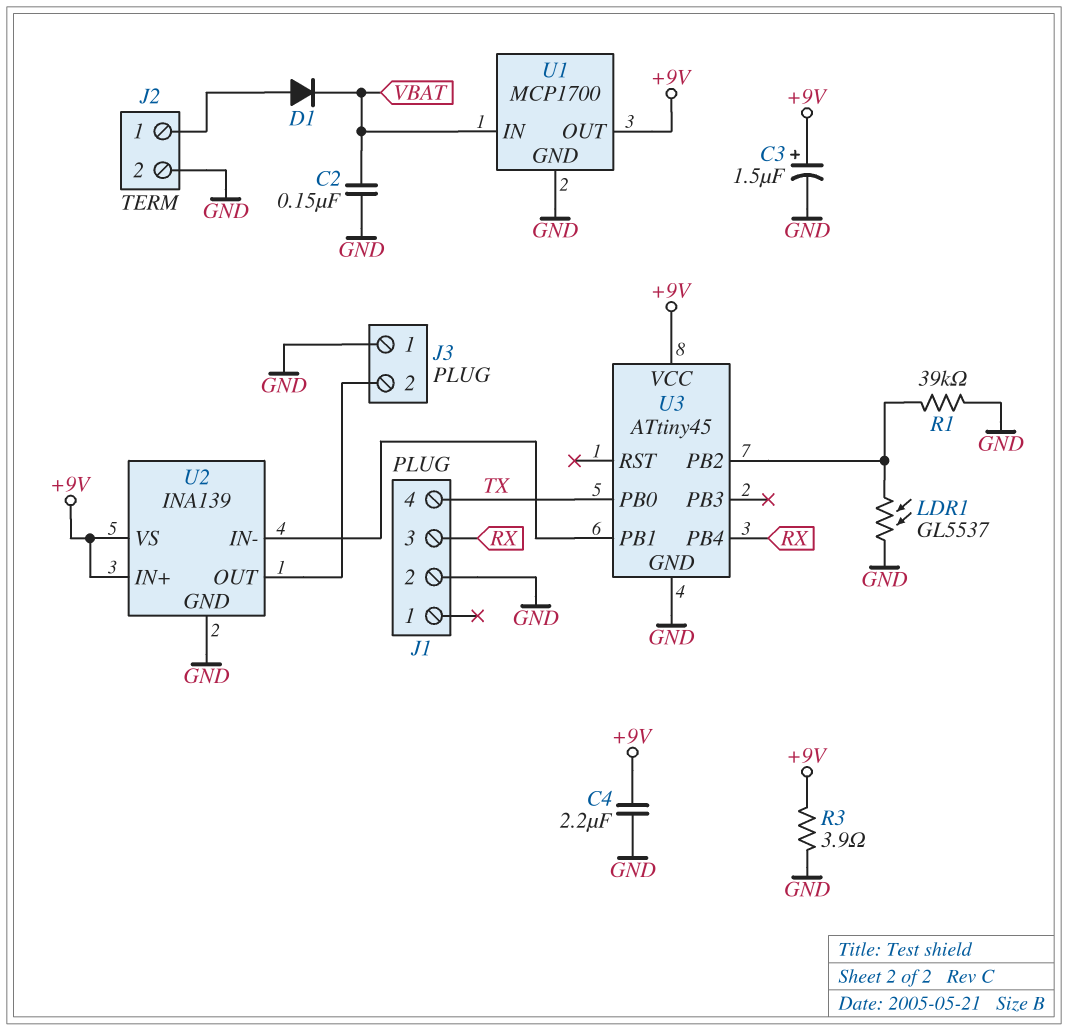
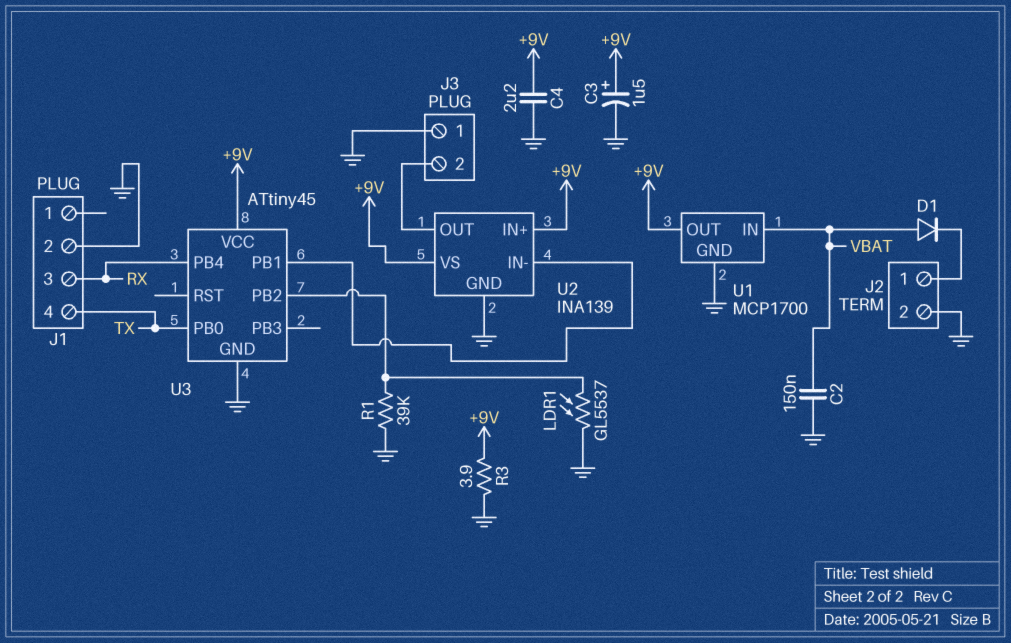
D1: diode (A J2/1, K VBAT) -> diode (A VBAT, K J2/1)

